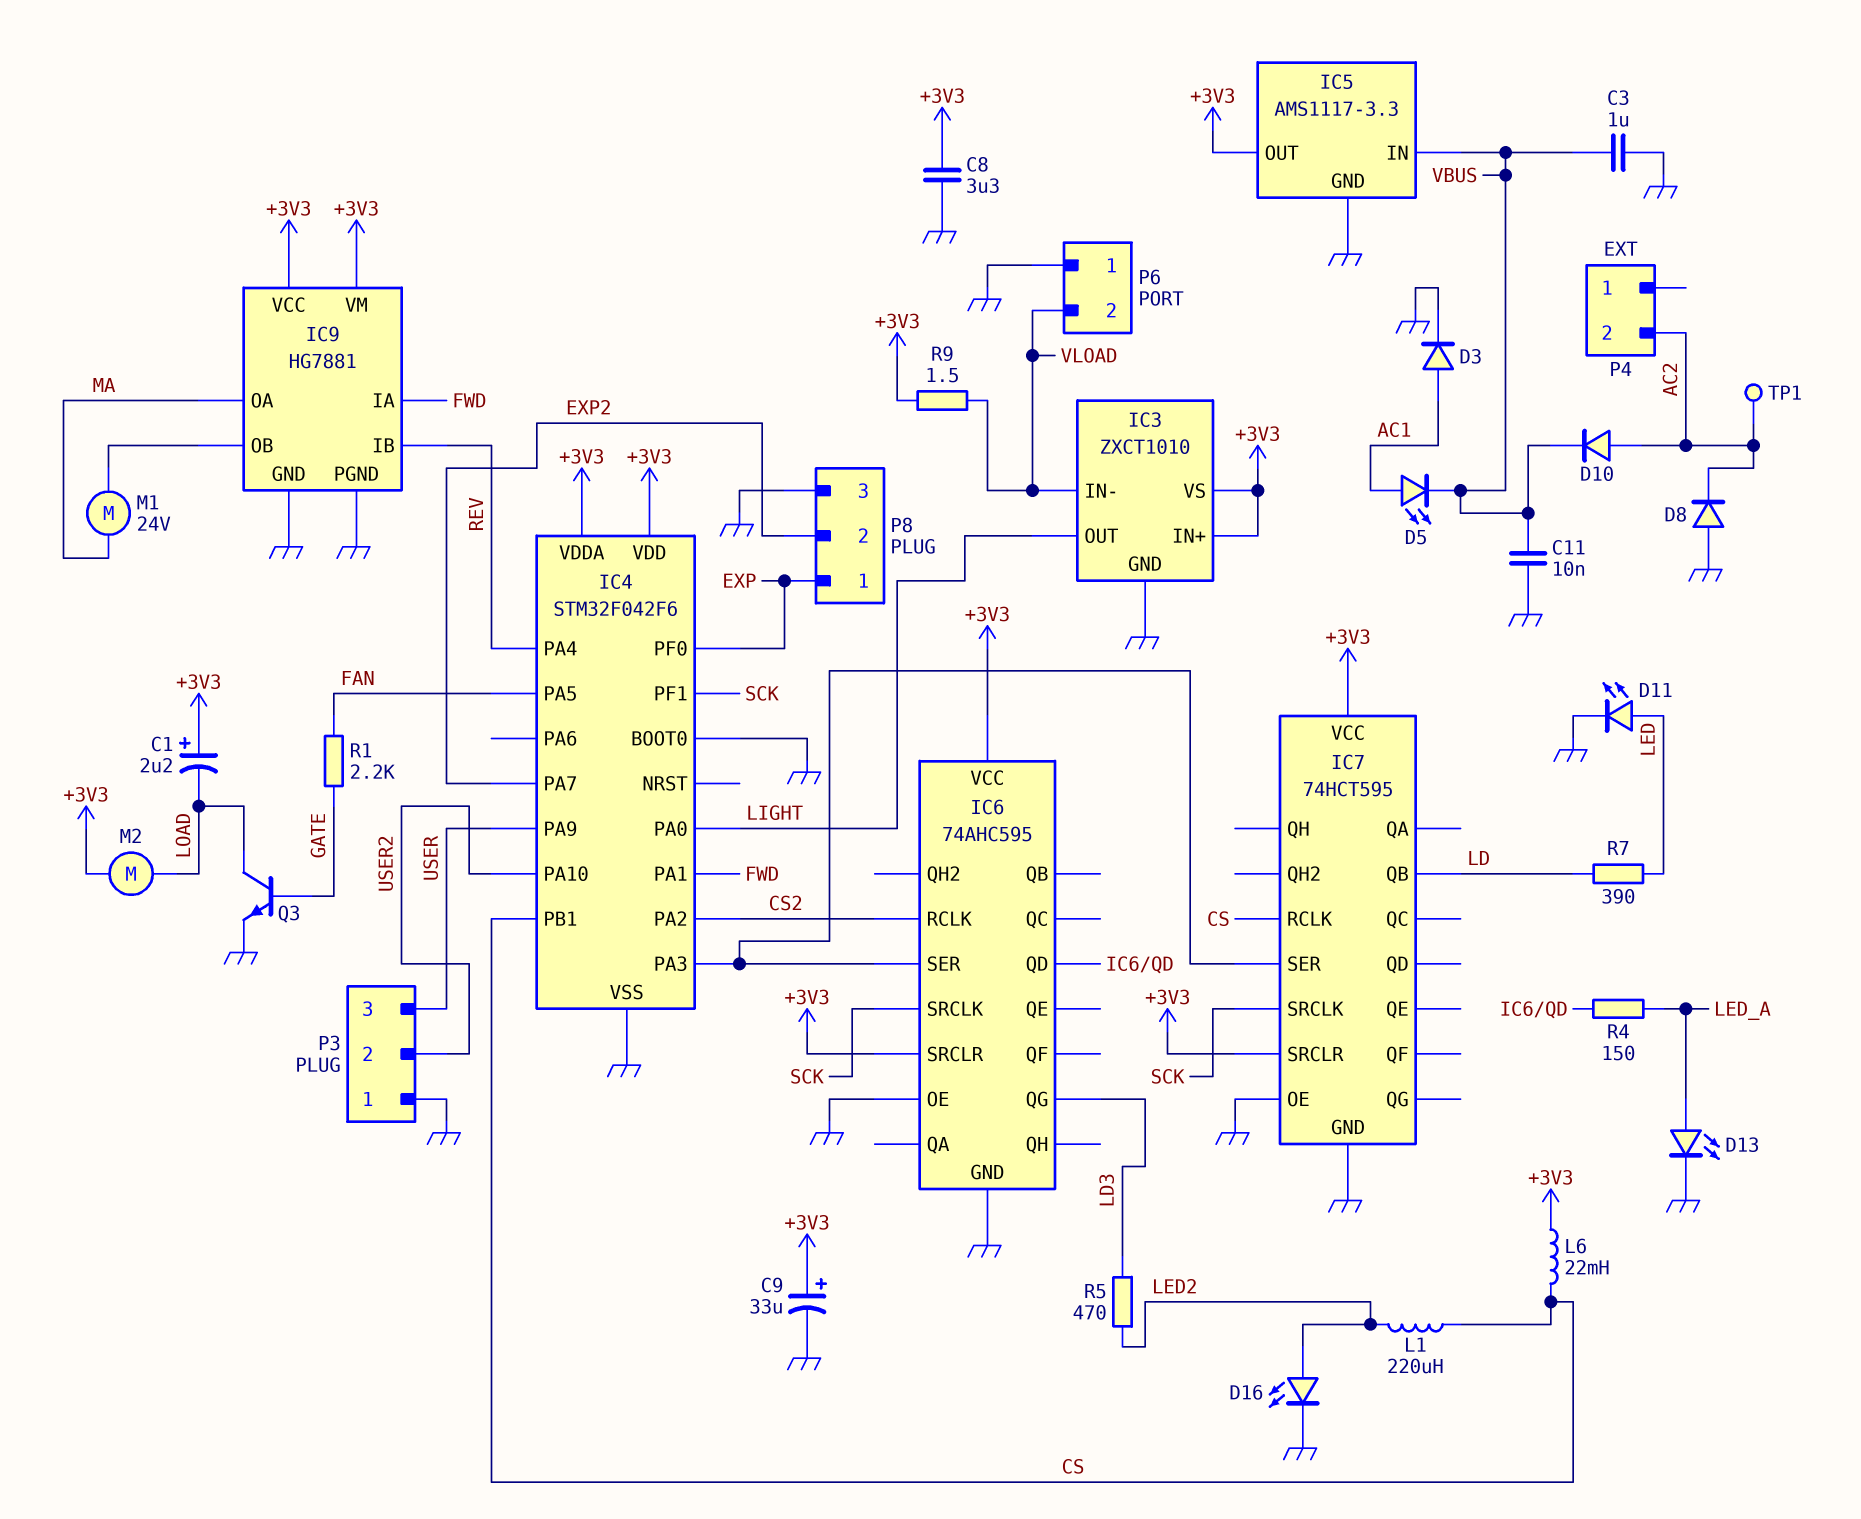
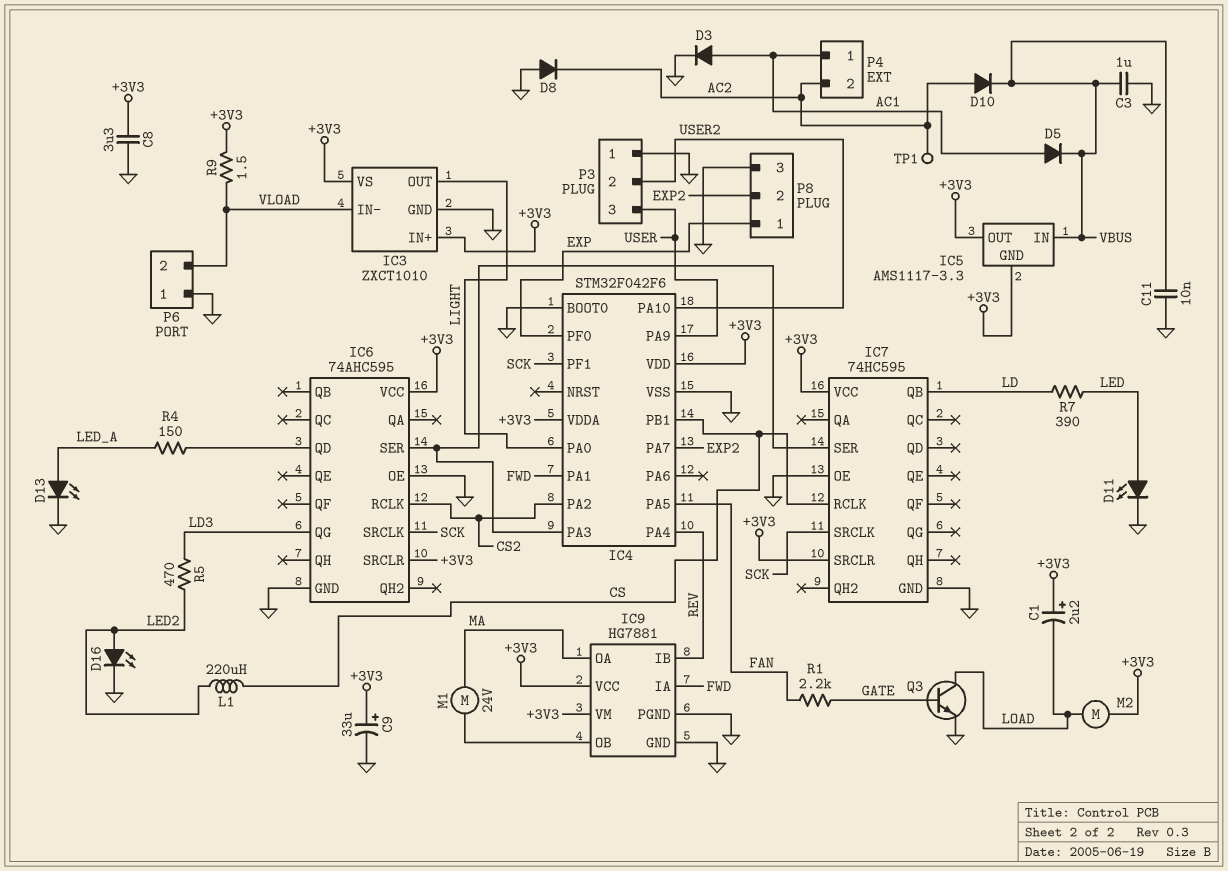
D5: LED (A AC1, K VBUS) -> diode (A AC1, K VBUS)
IC5 pin GND: GND -> +3V3
IC7: 74HCT595 -> 74HC595
L6: 22mH (+3V3, CS) -> none
P4 pin 1: none -> AC1

